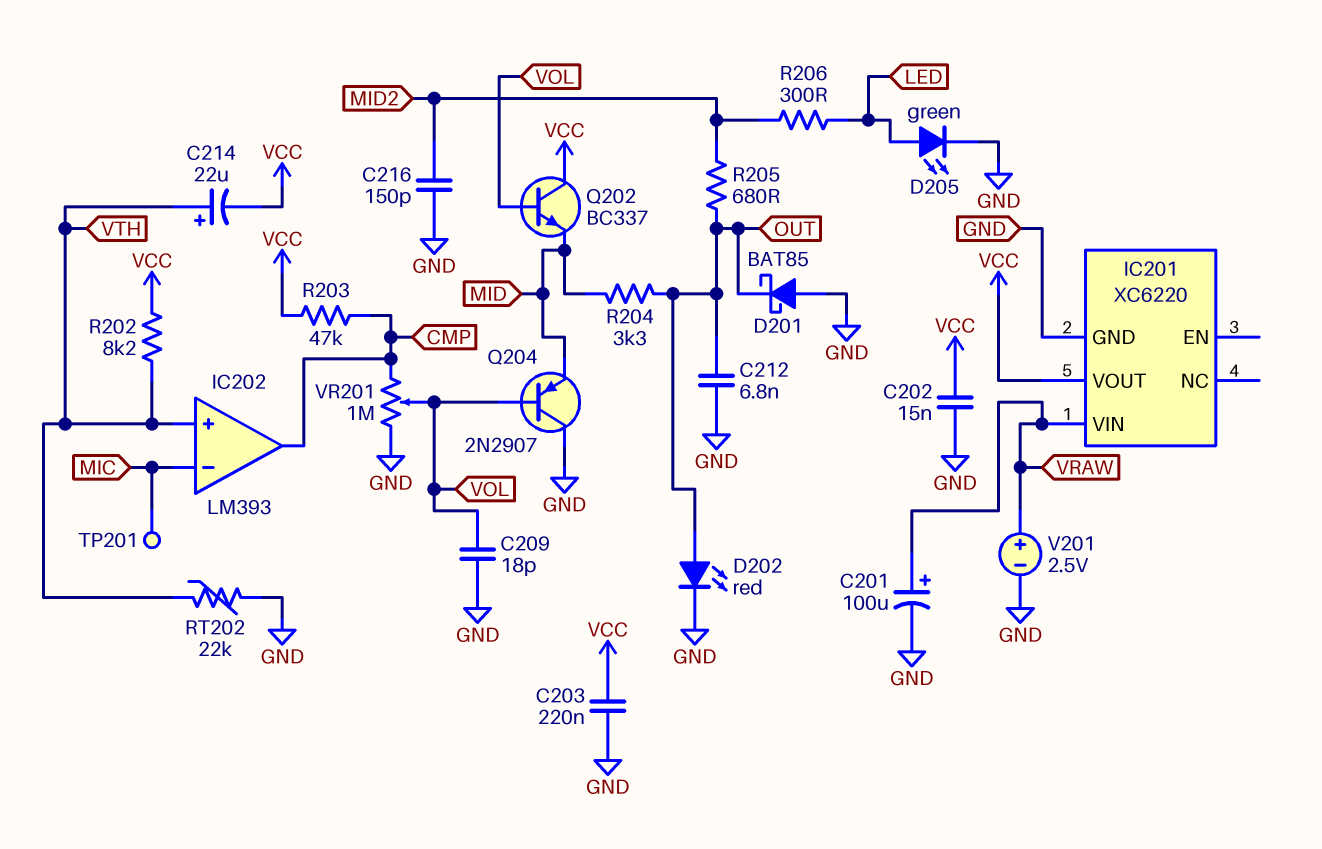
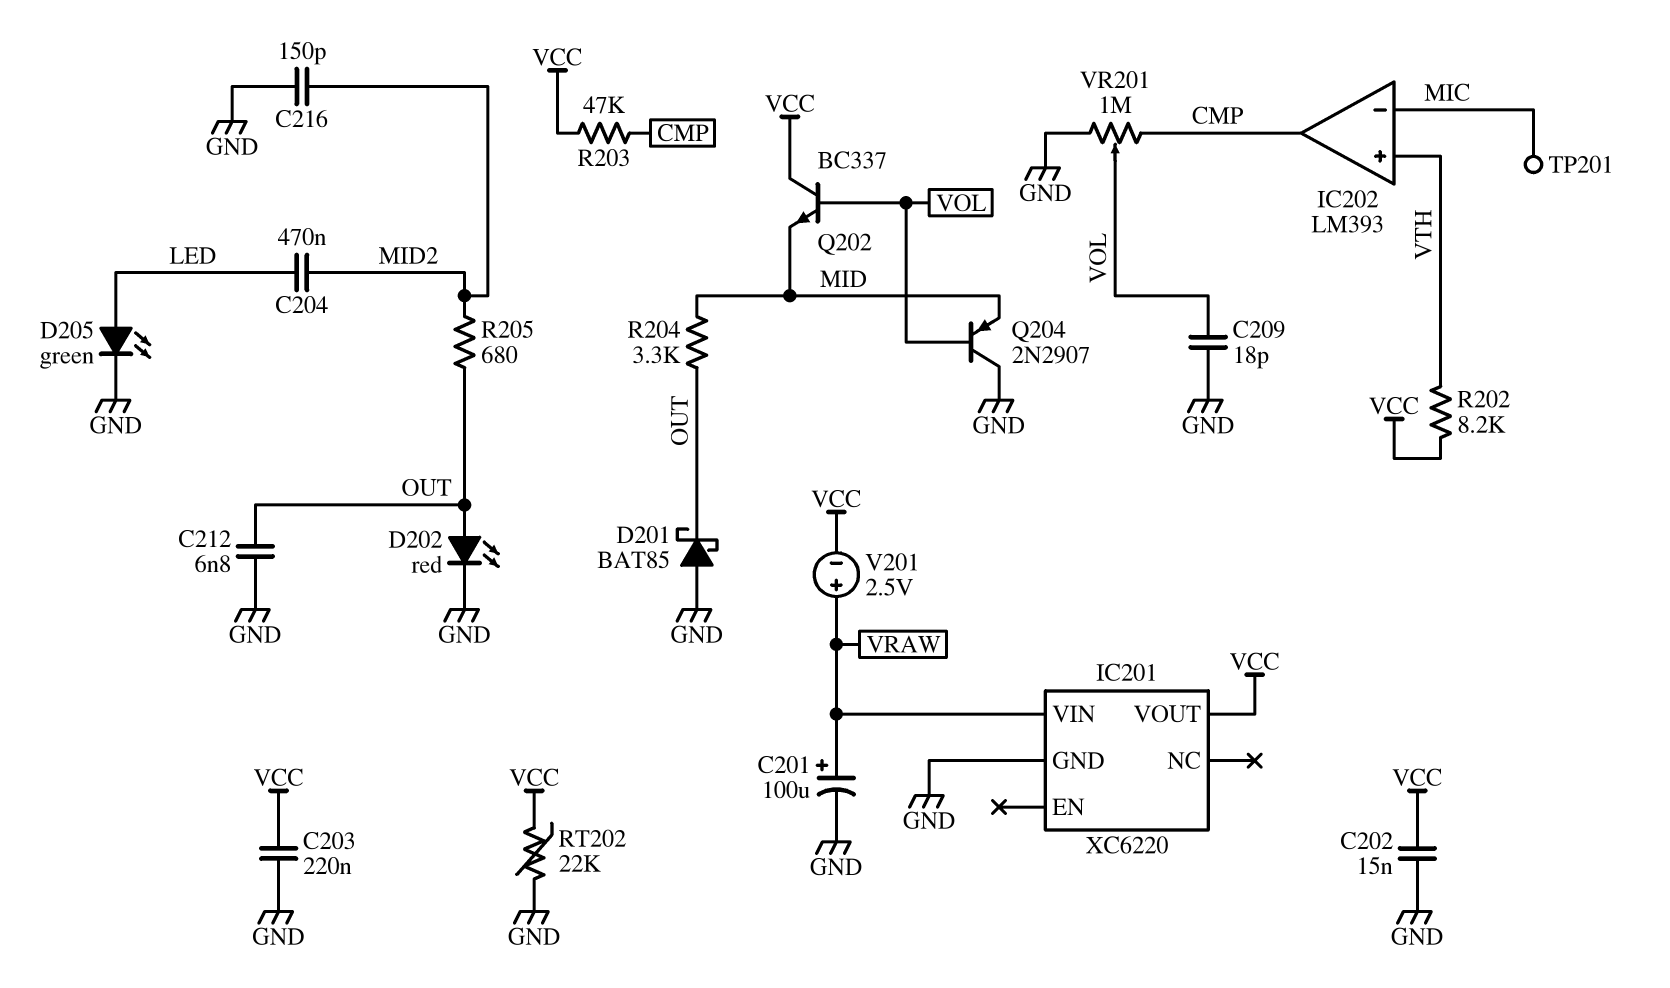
C204: none -> 470nF (LED, MID2)
C214: 22uF (plus VTH, minus VCC) -> none
R206: 300 (LED, MID2) -> none
RT202: 22k (GND, VTH) -> 22k (GND, VCC)
V201: 2.5V (plus VRAW, minus GND) -> 2.5V (plus VRAW, minus VCC)

